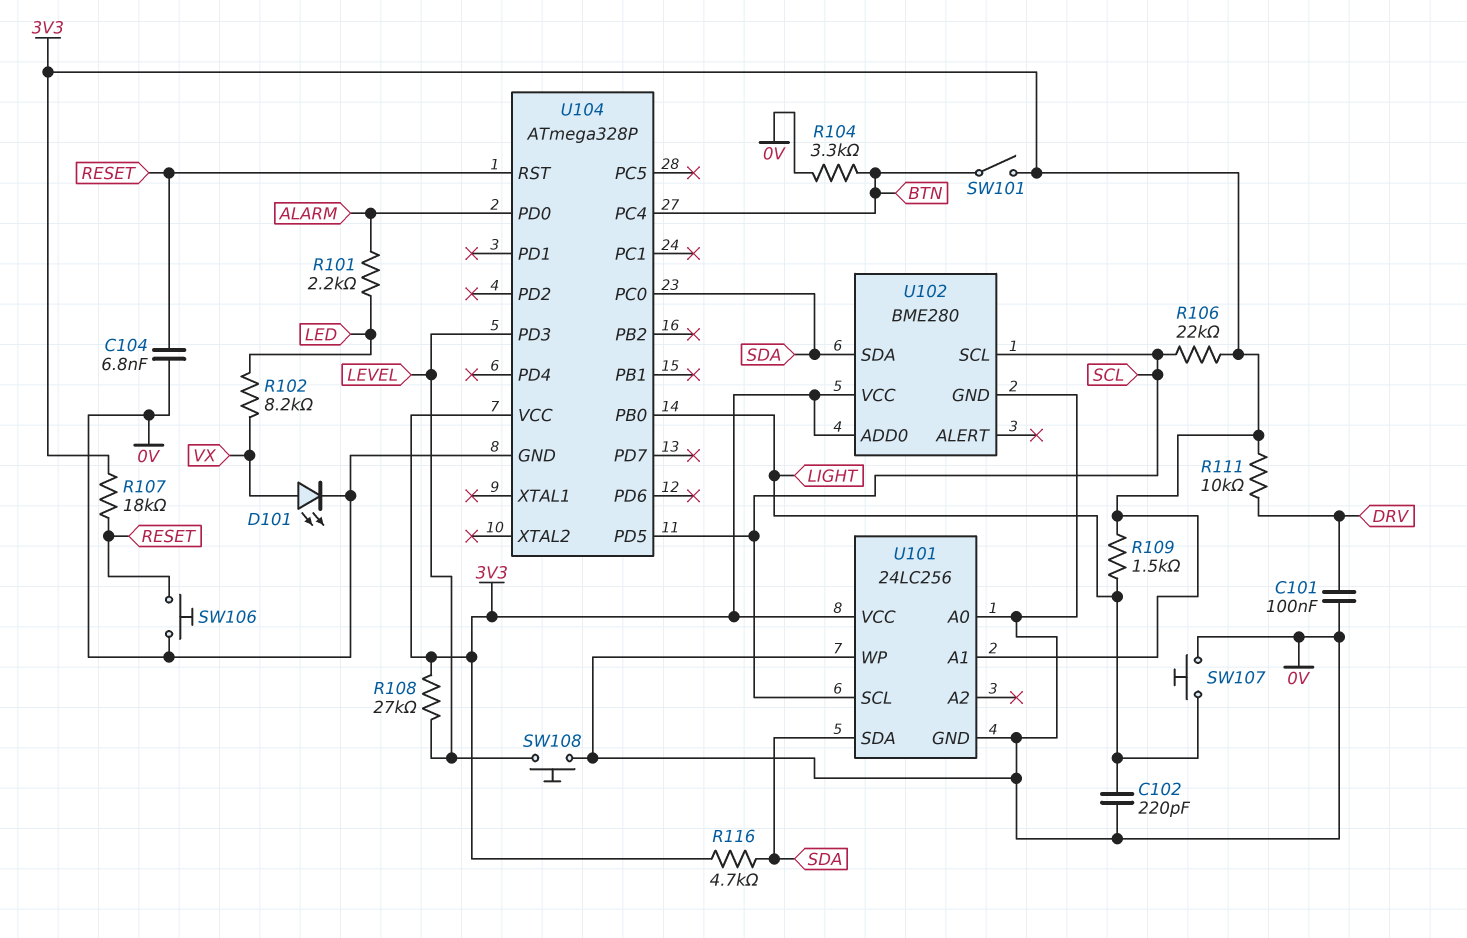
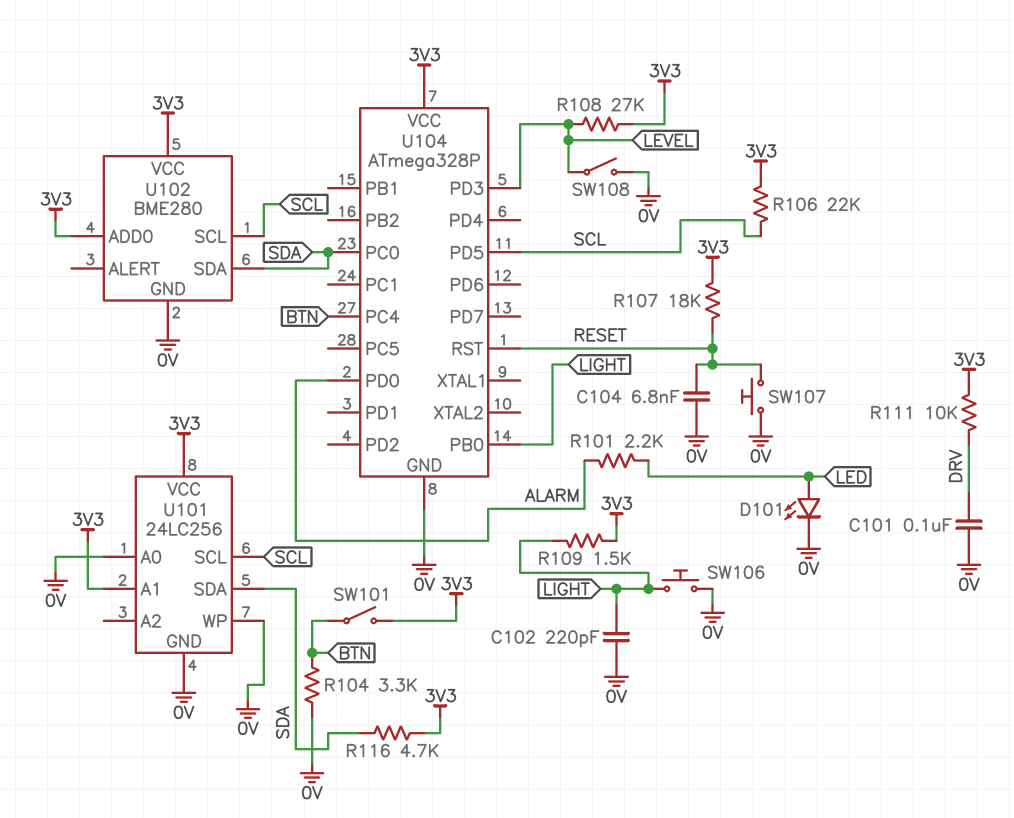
D101: LED (A VX, K 0V) -> LED (A LED, K 0V)
R102: 8.2k (LED, VX) -> none
SW106: button (0V, RESET) -> button (0V, LIGHT)
SW107: button (0V, LIGHT) -> button (0V, RESET)
SW108: button (0V, LEVEL) -> switch (0V, LEVEL)

